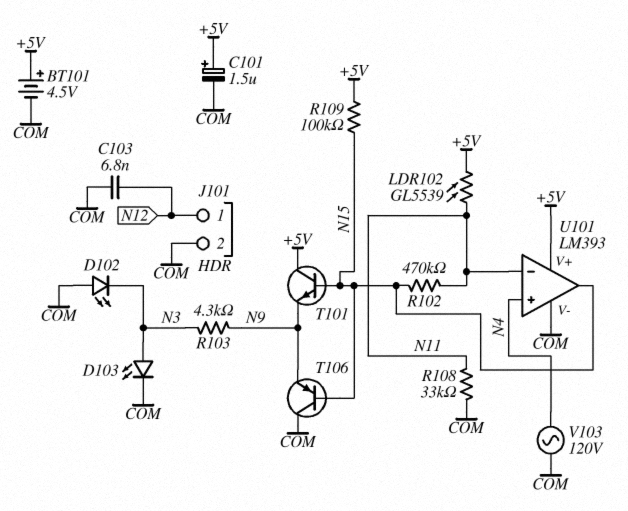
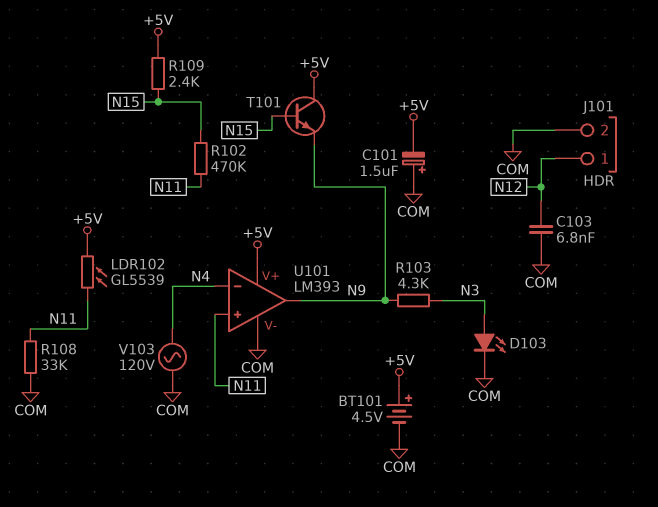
C101: 1.5uF (plus +5V, minus COM) -> 1.5uF (plus COM, minus +5V)
D102: LED (A COM, K N3) -> none
R109: 100k (+5V, N15) -> 2.4k (+5V, N15)
T106: PNP (B N15, C COM, E N9) -> none
U101 pin in+: N4 -> N11
U101 pin in-: N11 -> N4
U101 pin out: N15 -> N9

